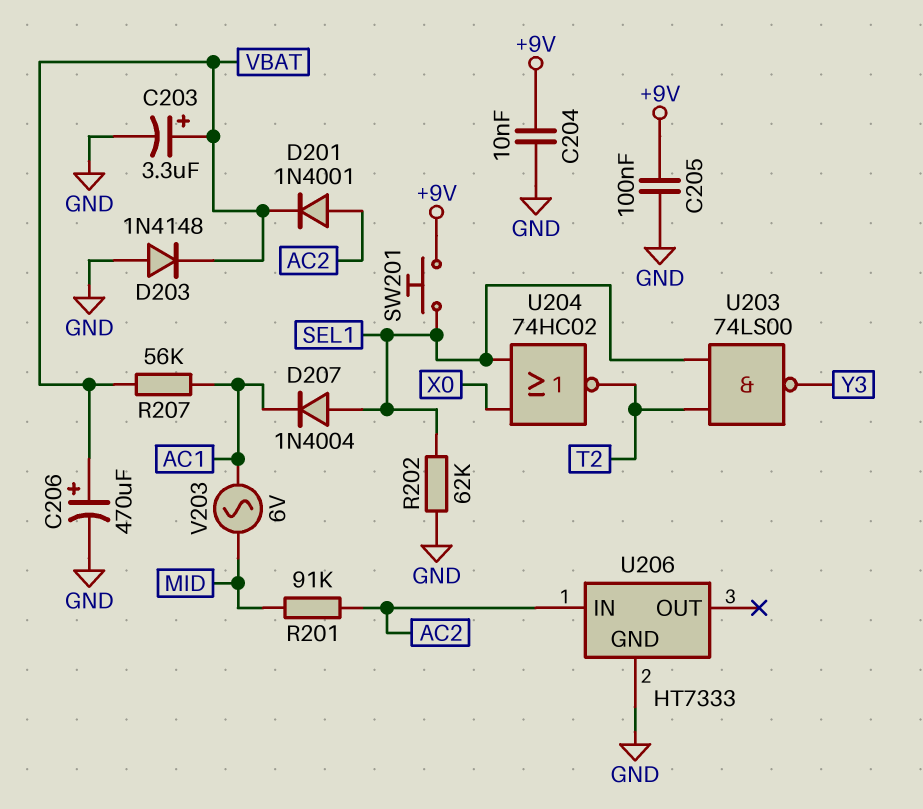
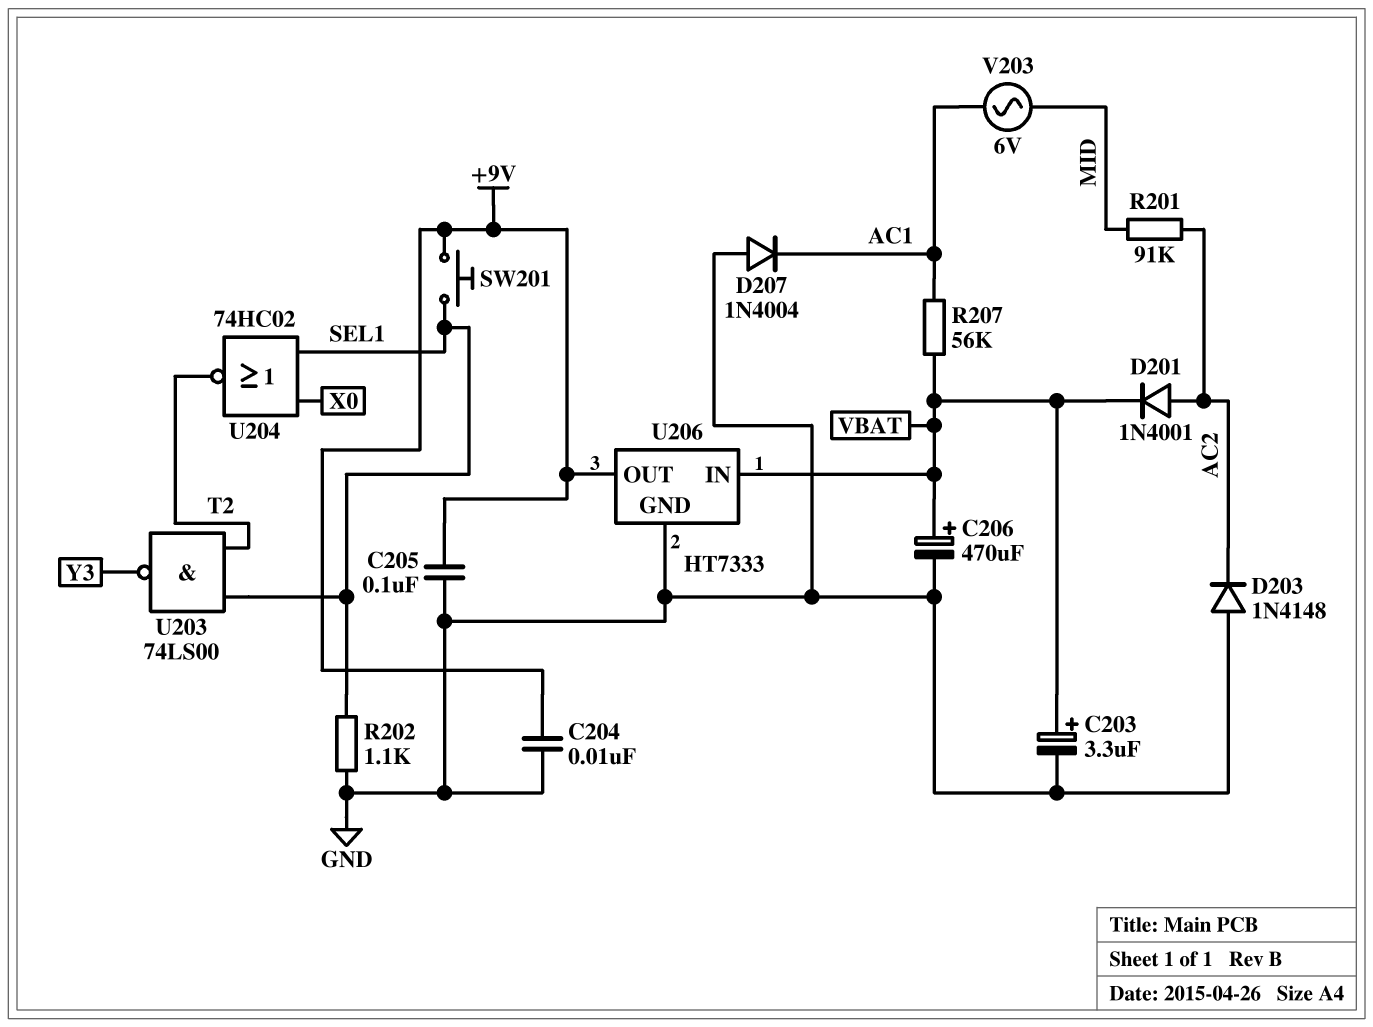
D203: diode 1N4148 (A GND, K VBAT) -> diode 1N4148 (A GND, K AC2)
D207: diode 1N4004 (A SEL1, K AC1) -> diode 1N4004 (A GND, K AC1)
R202: 62k (GND, SEL1) -> 1.1k (GND, SEL1)
U206 pin IN: AC2 -> VBAT
U206 pin OUT: none -> +9V

